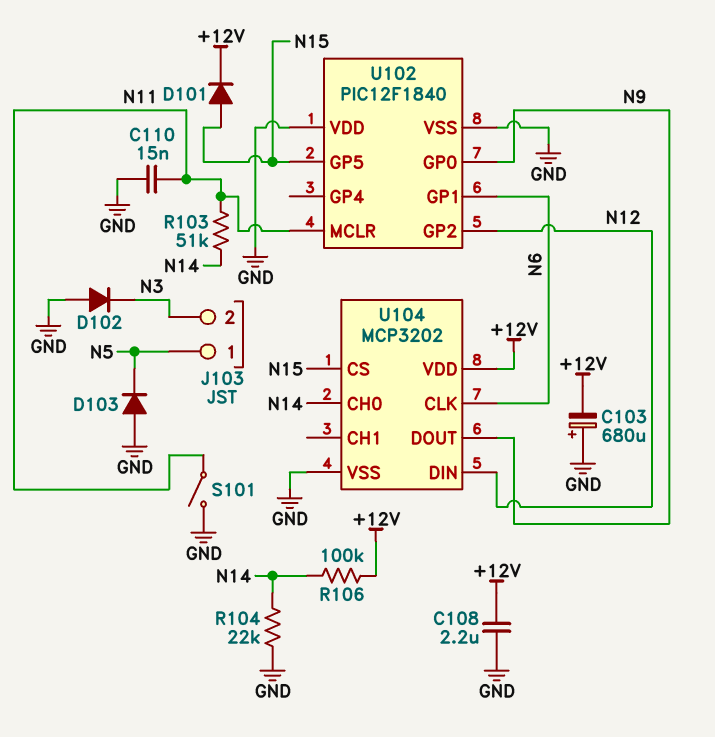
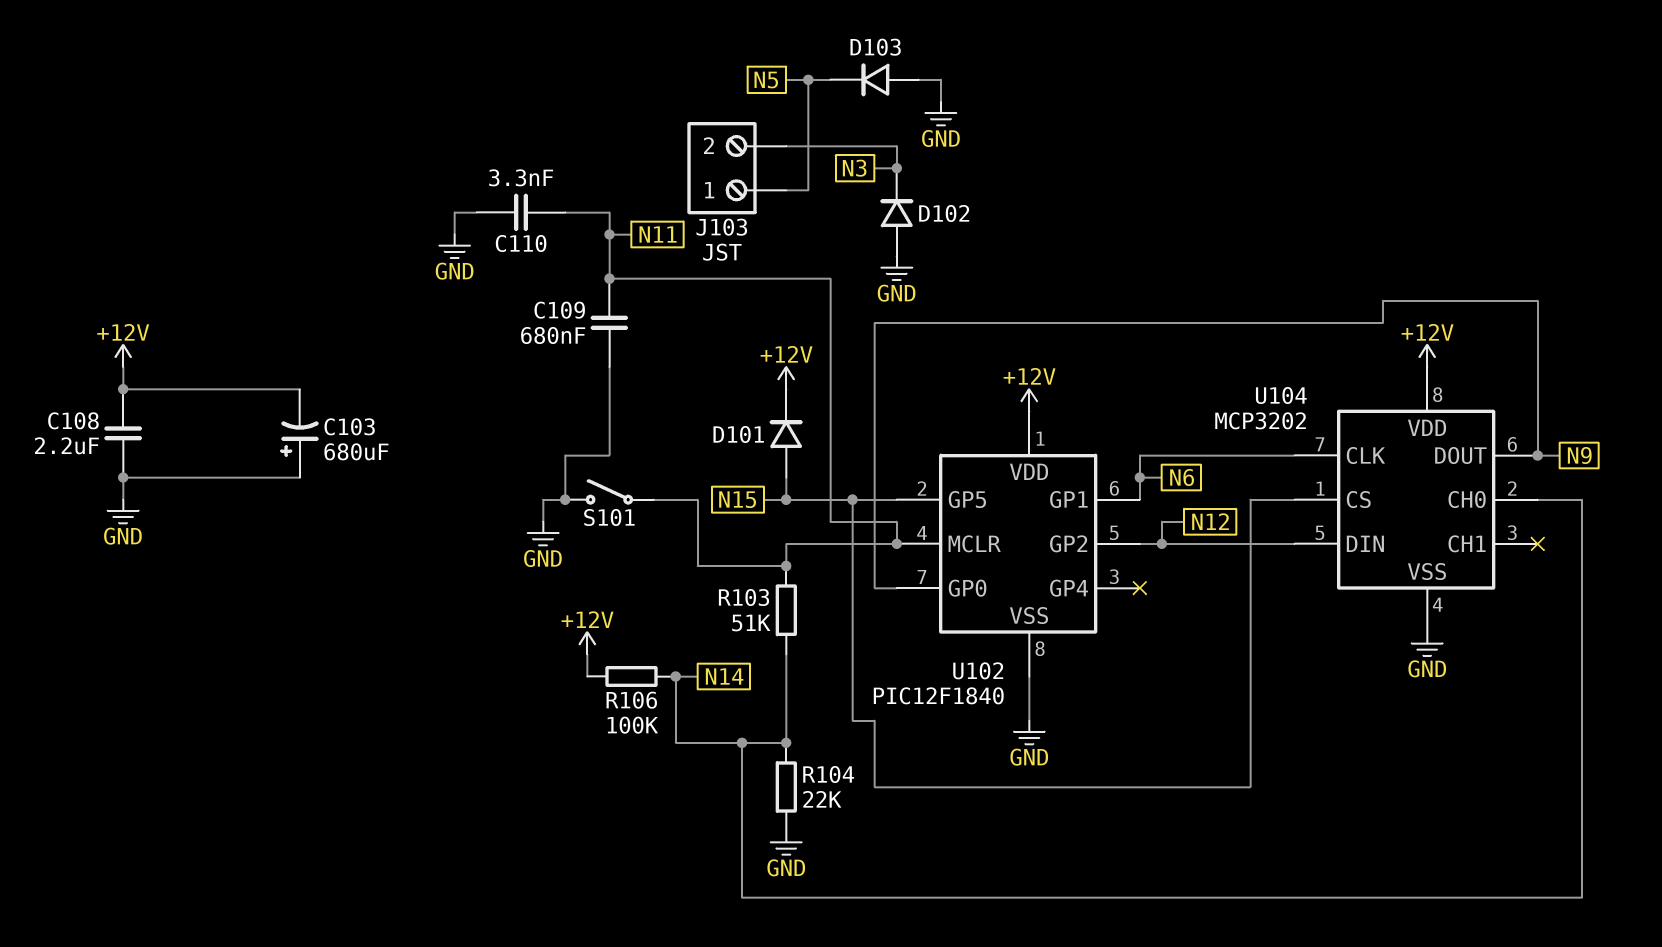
C109: none -> 680nF (GND, N11)
C110: 15nF (GND, N11) -> 3.3nF (GND, N11)
U102 pin VDD: GND -> +12V

